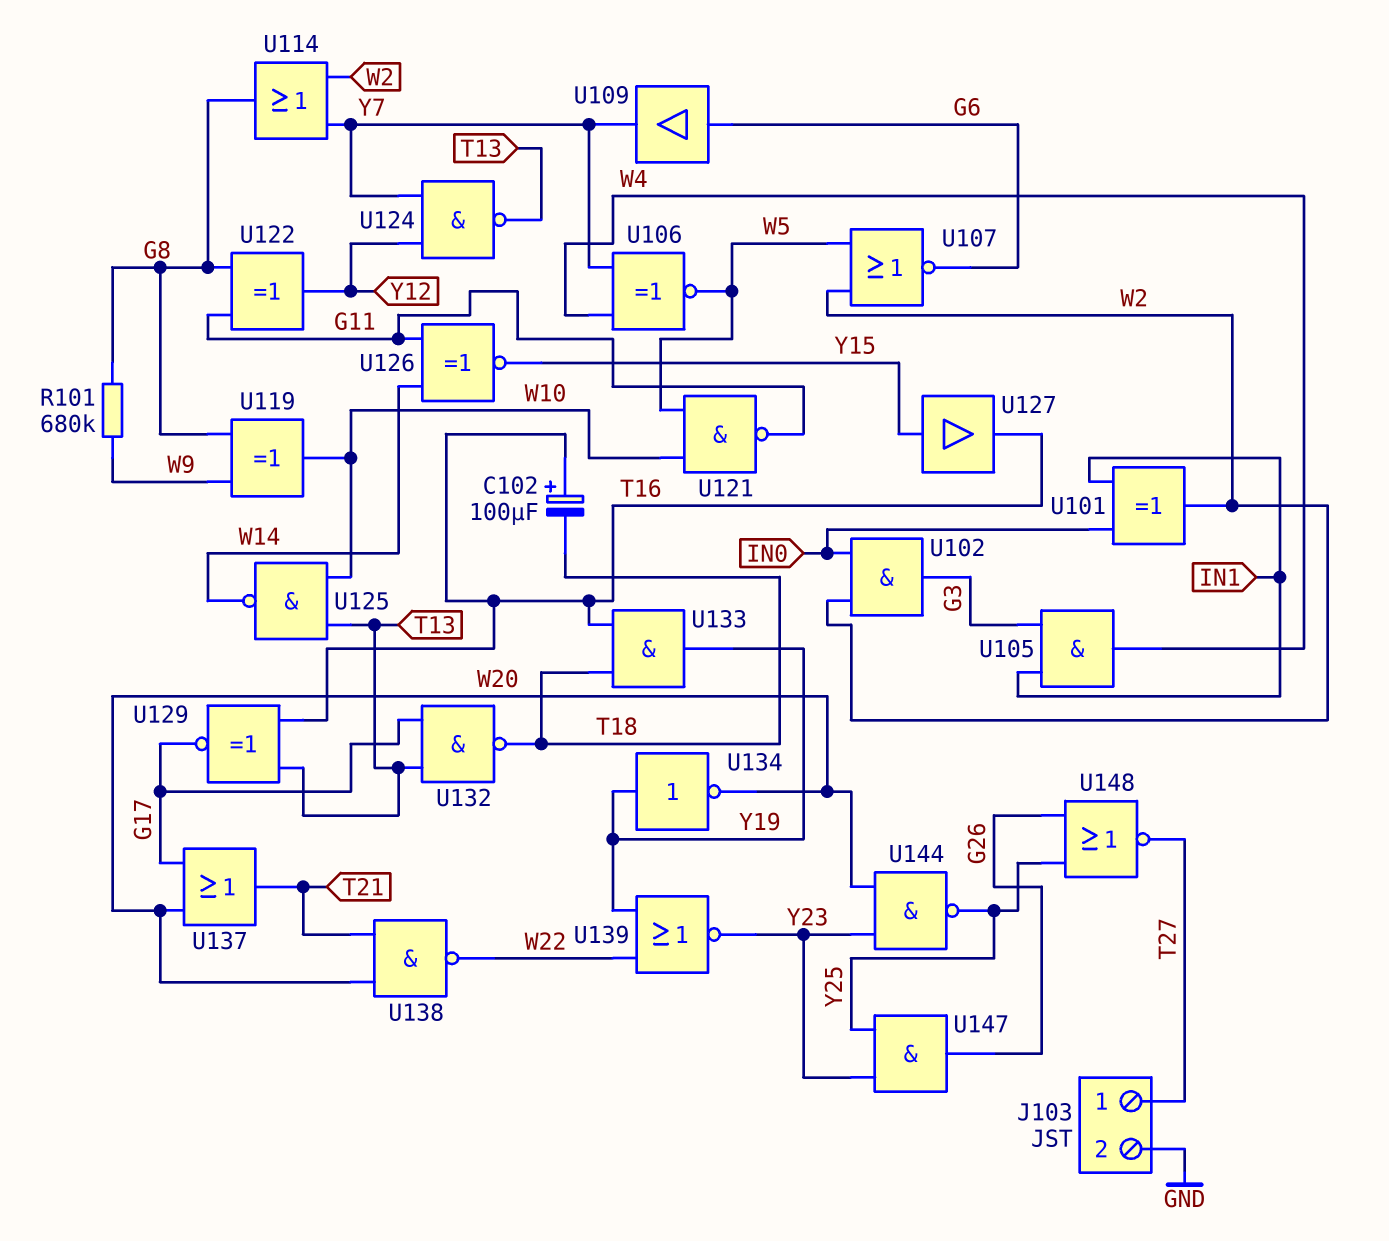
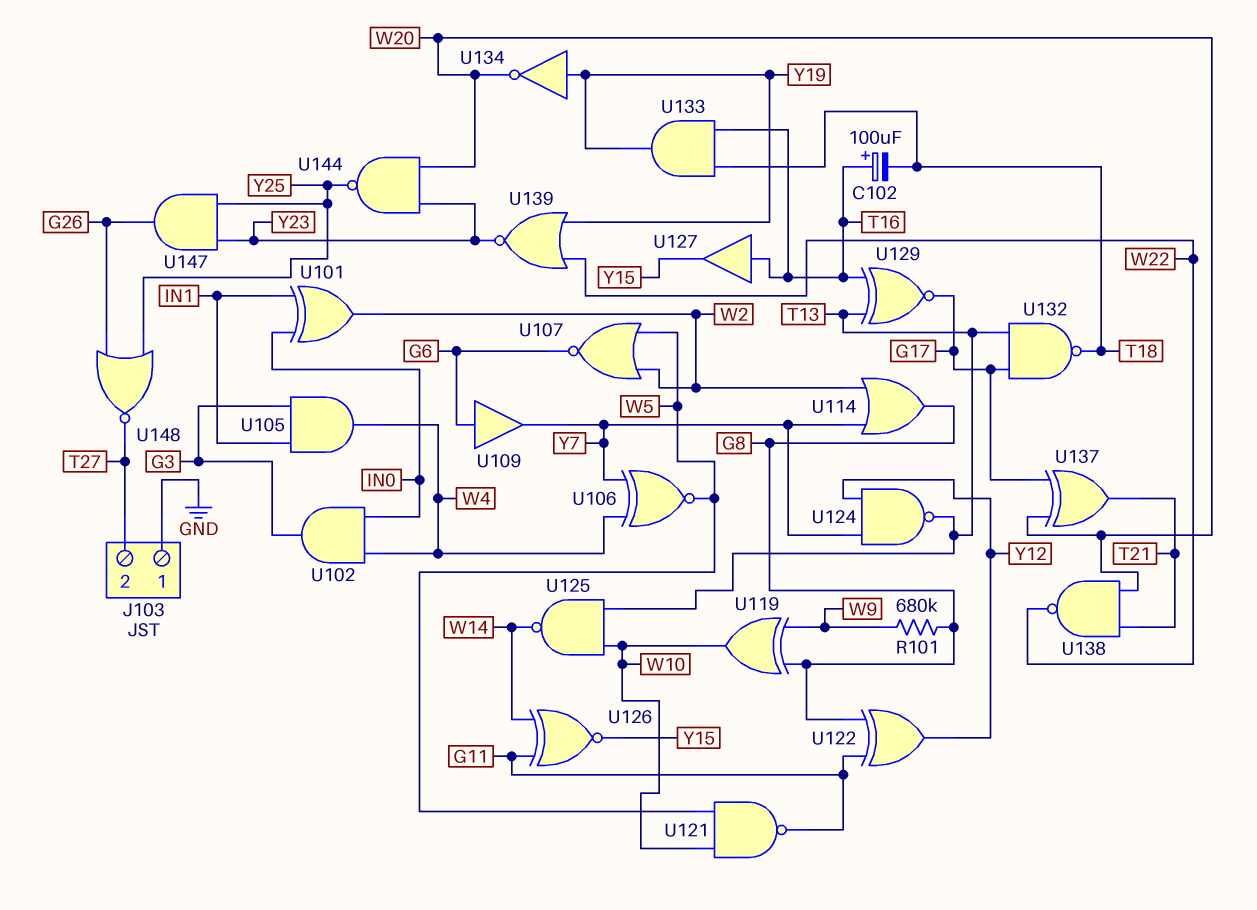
J103 pin 1: T27 -> GND
J103 pin 2: GND -> T27
U102: AND (in IN0, in W2, out G3) -> AND (in IN0, in W4, out G3)
U127: buffer (in Y15, out T16) -> buffer (in T16, out Y15)
U137: OR (in G17, in W20, out T21) -> XOR (in G17, in W20, out T21)

